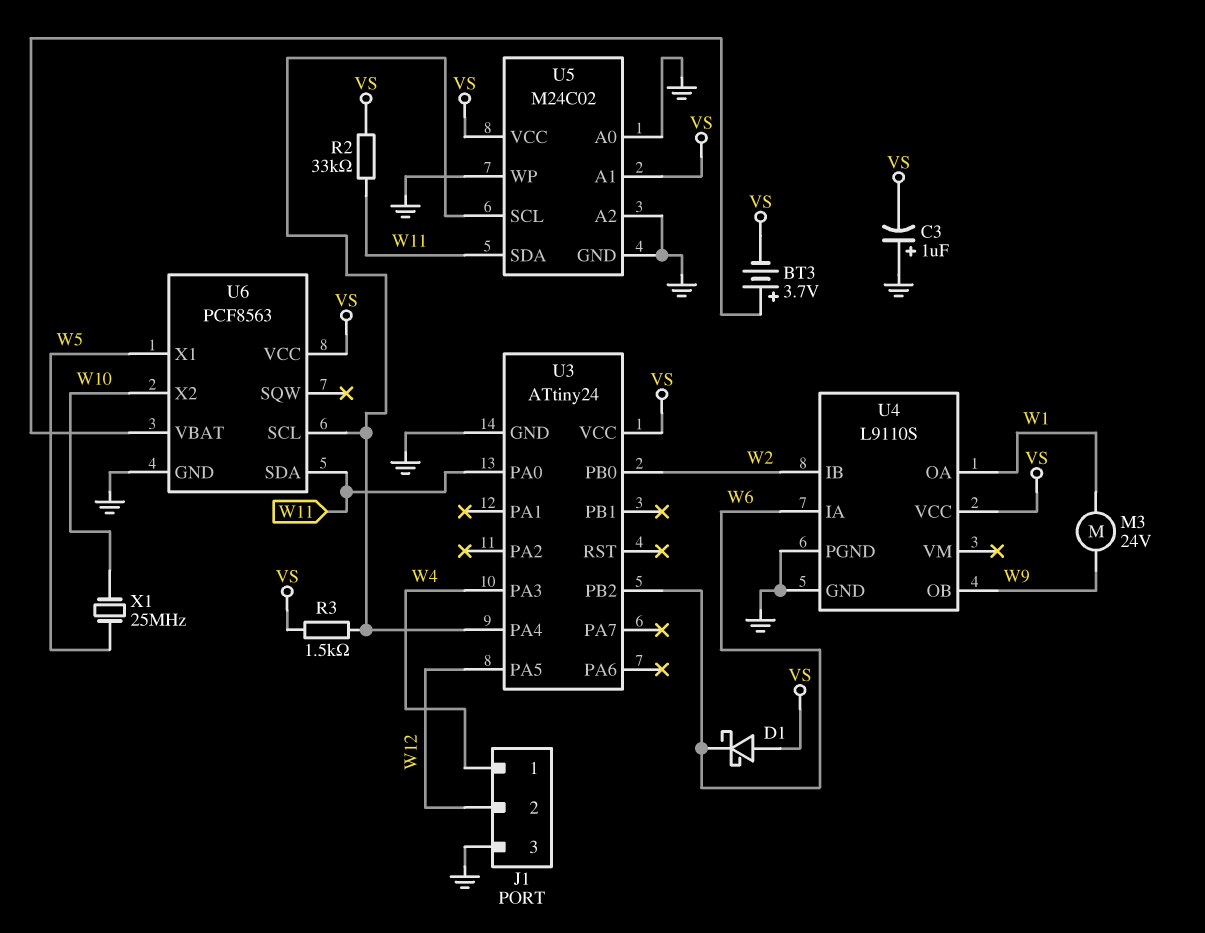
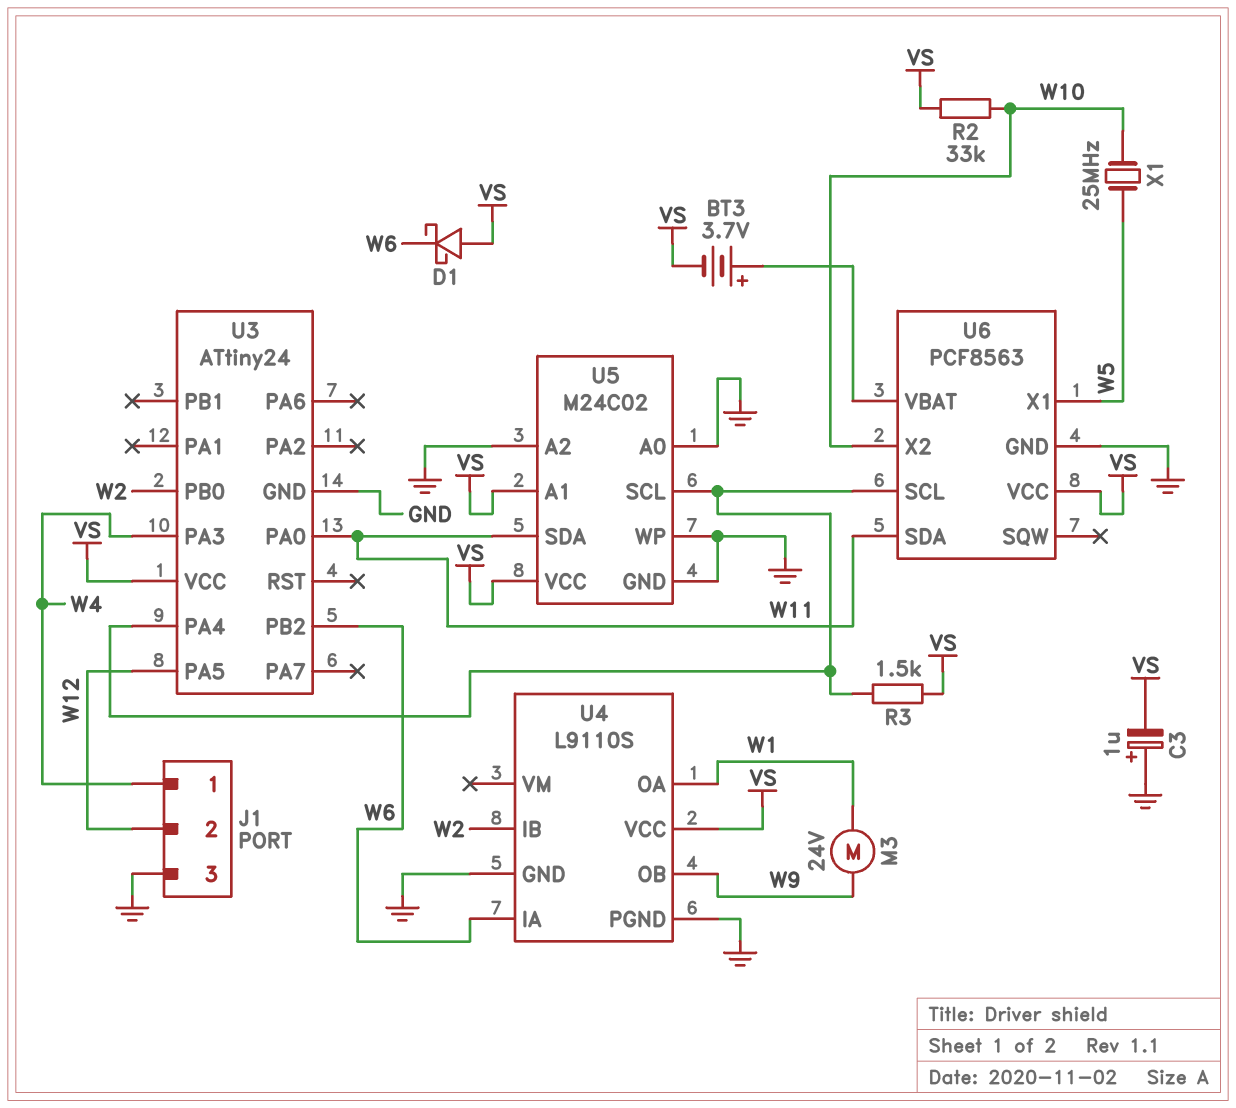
R2: 33k (VS, W11) -> 33k (VS, W10)

